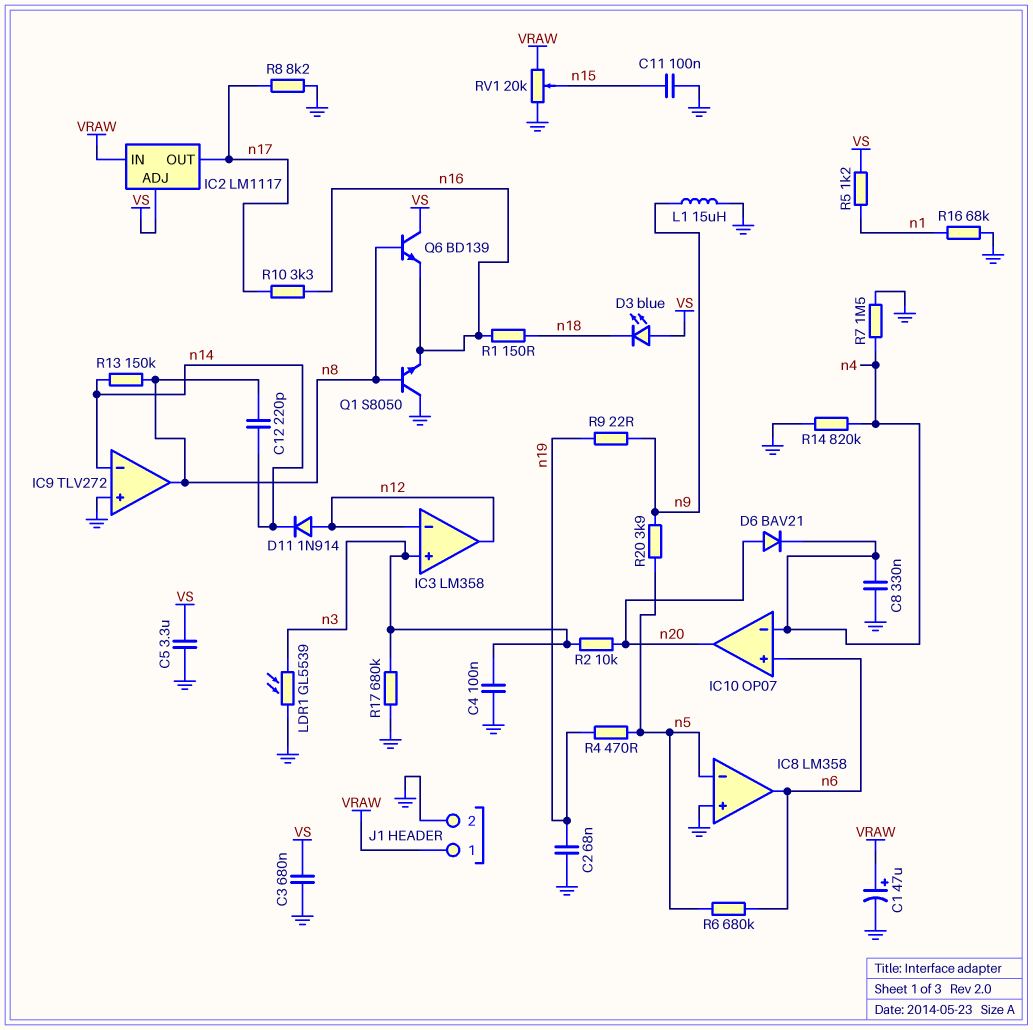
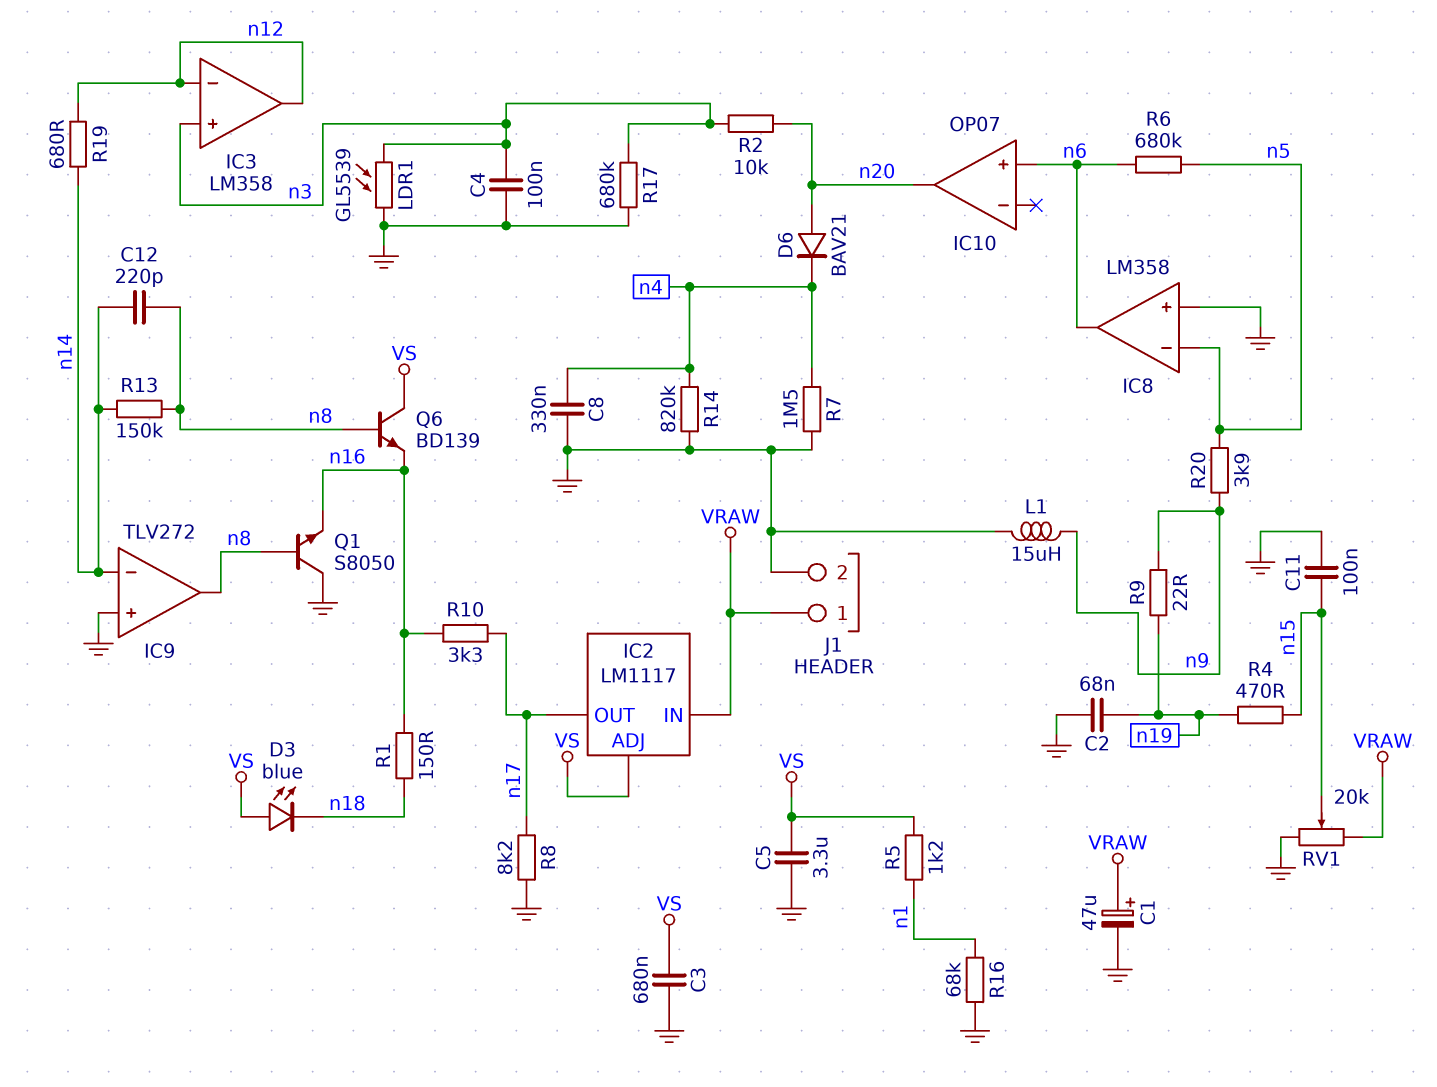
D11: diode 1N914 (A n12, K n14) -> none
IC10 pin in-: n4 -> none
R4: 470 (n5, n19) -> 470 (n15, n19)
R19: none -> 680 (n12, n14)

